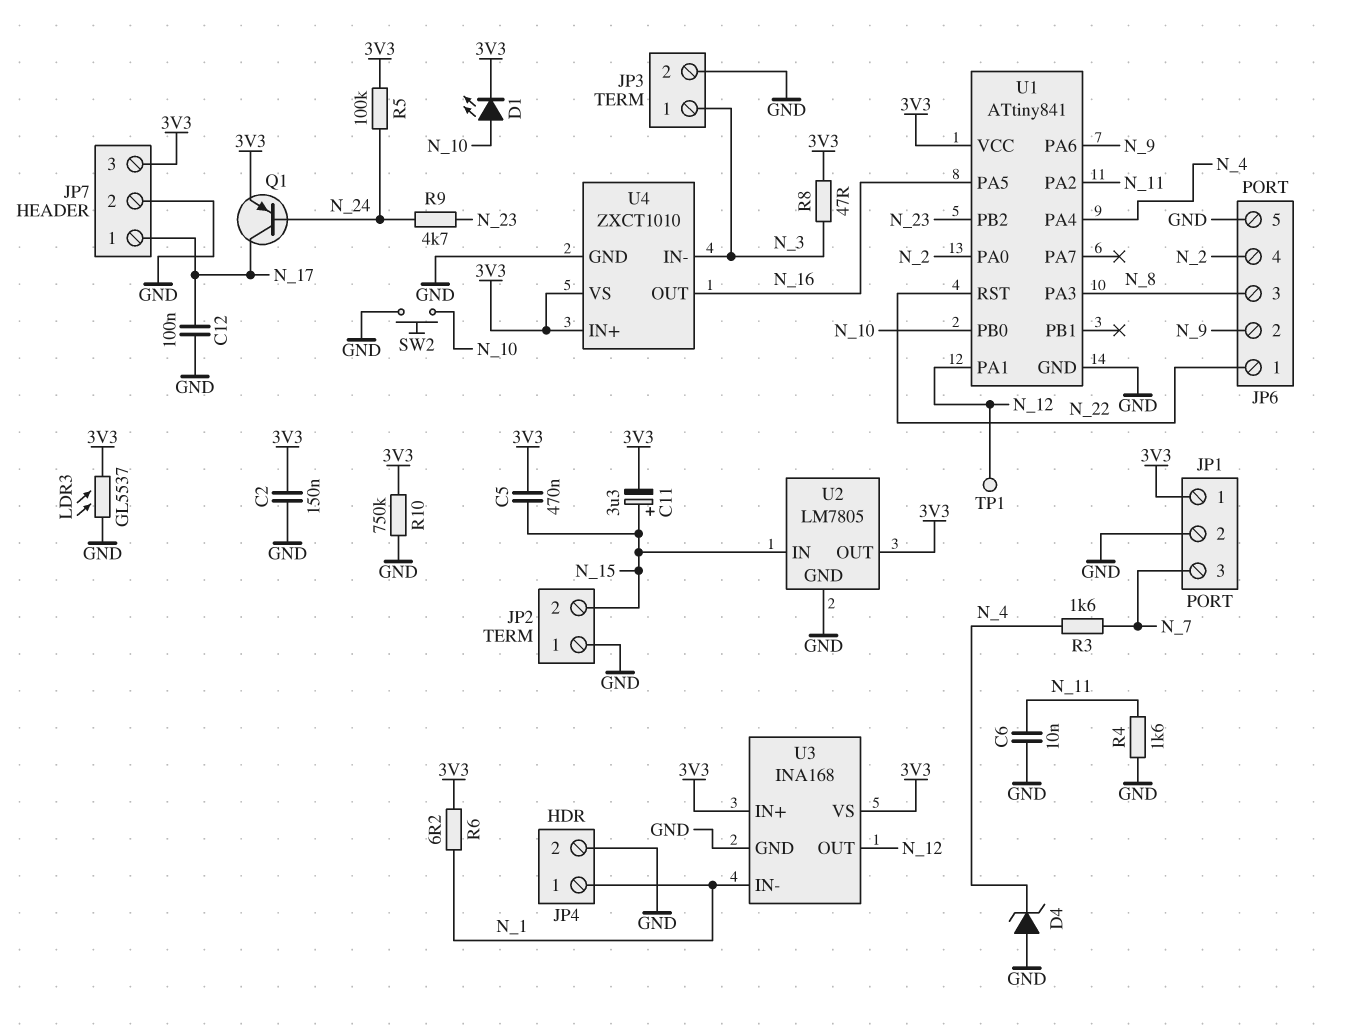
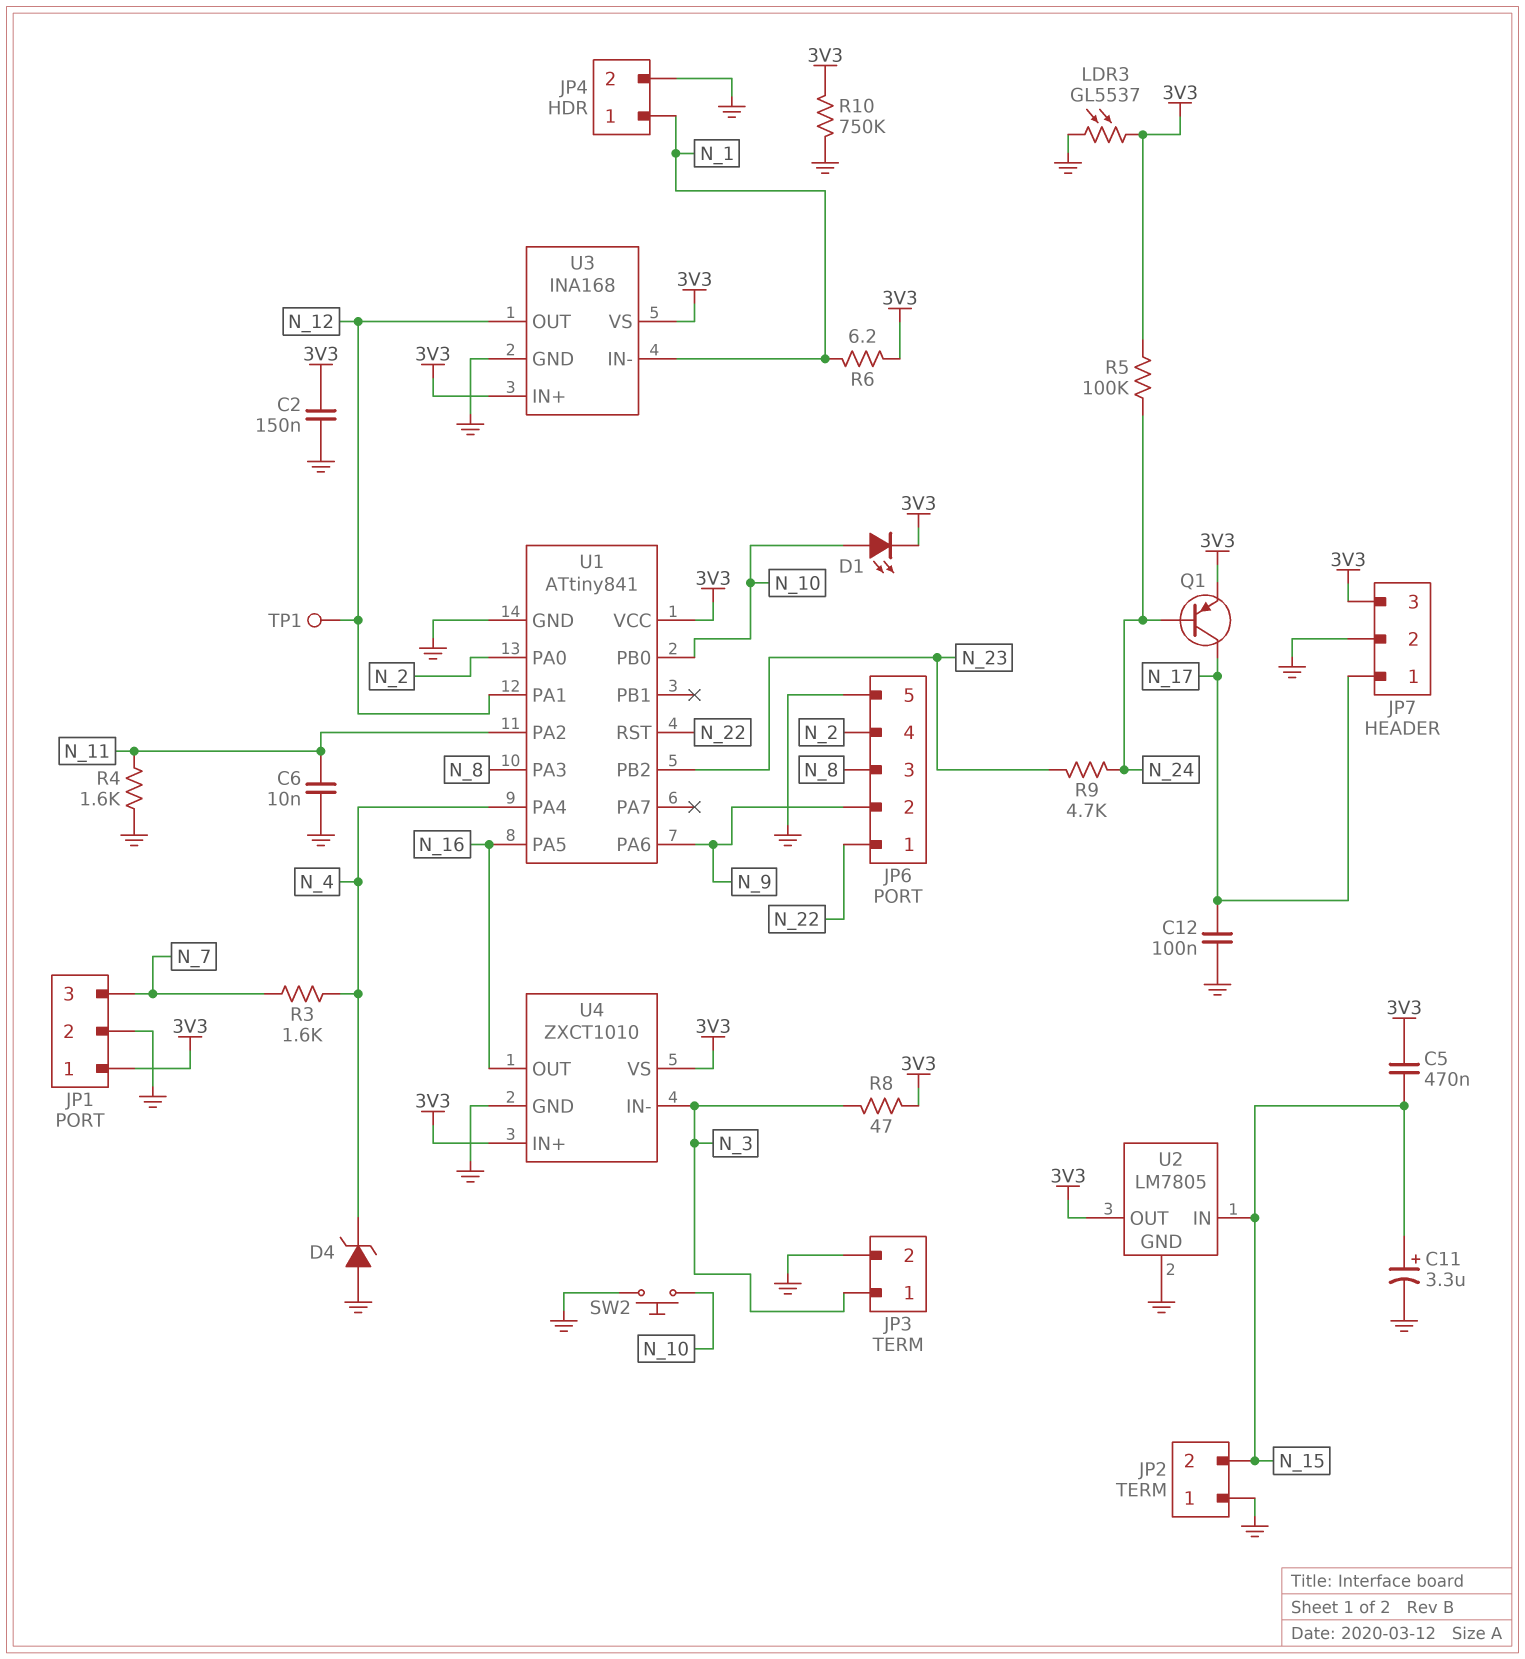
C11: 3.3uF (plus N_15, minus 3V3) -> 3.3uF (plus N_15, minus GND)

